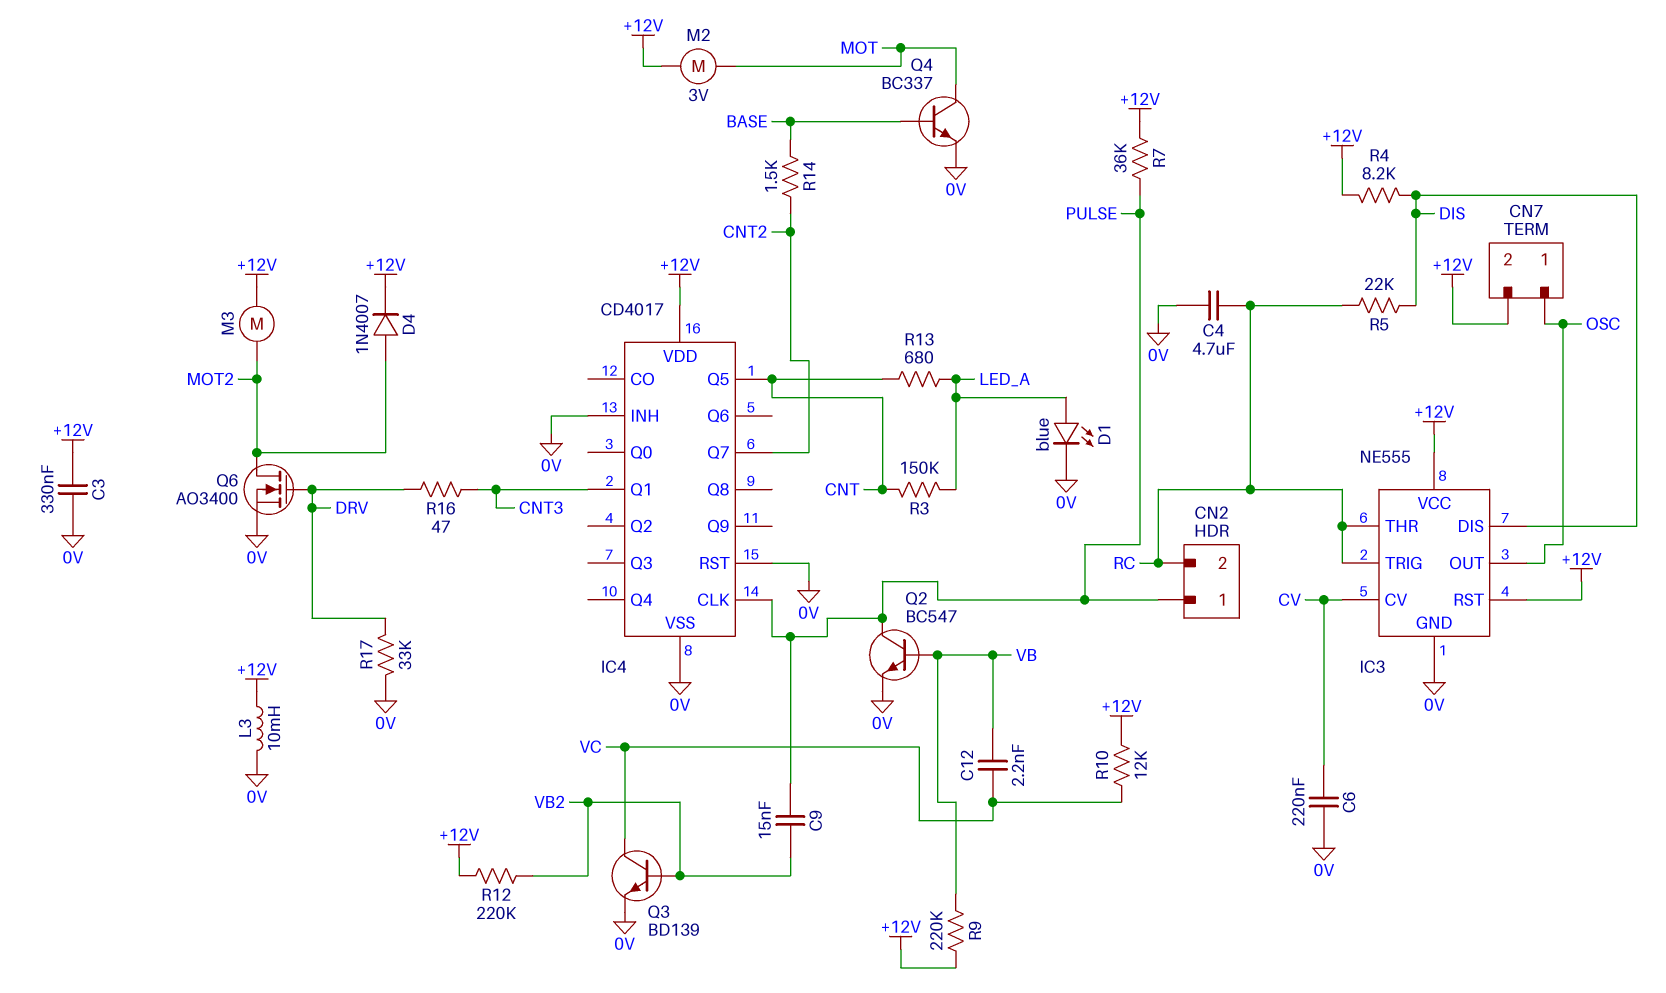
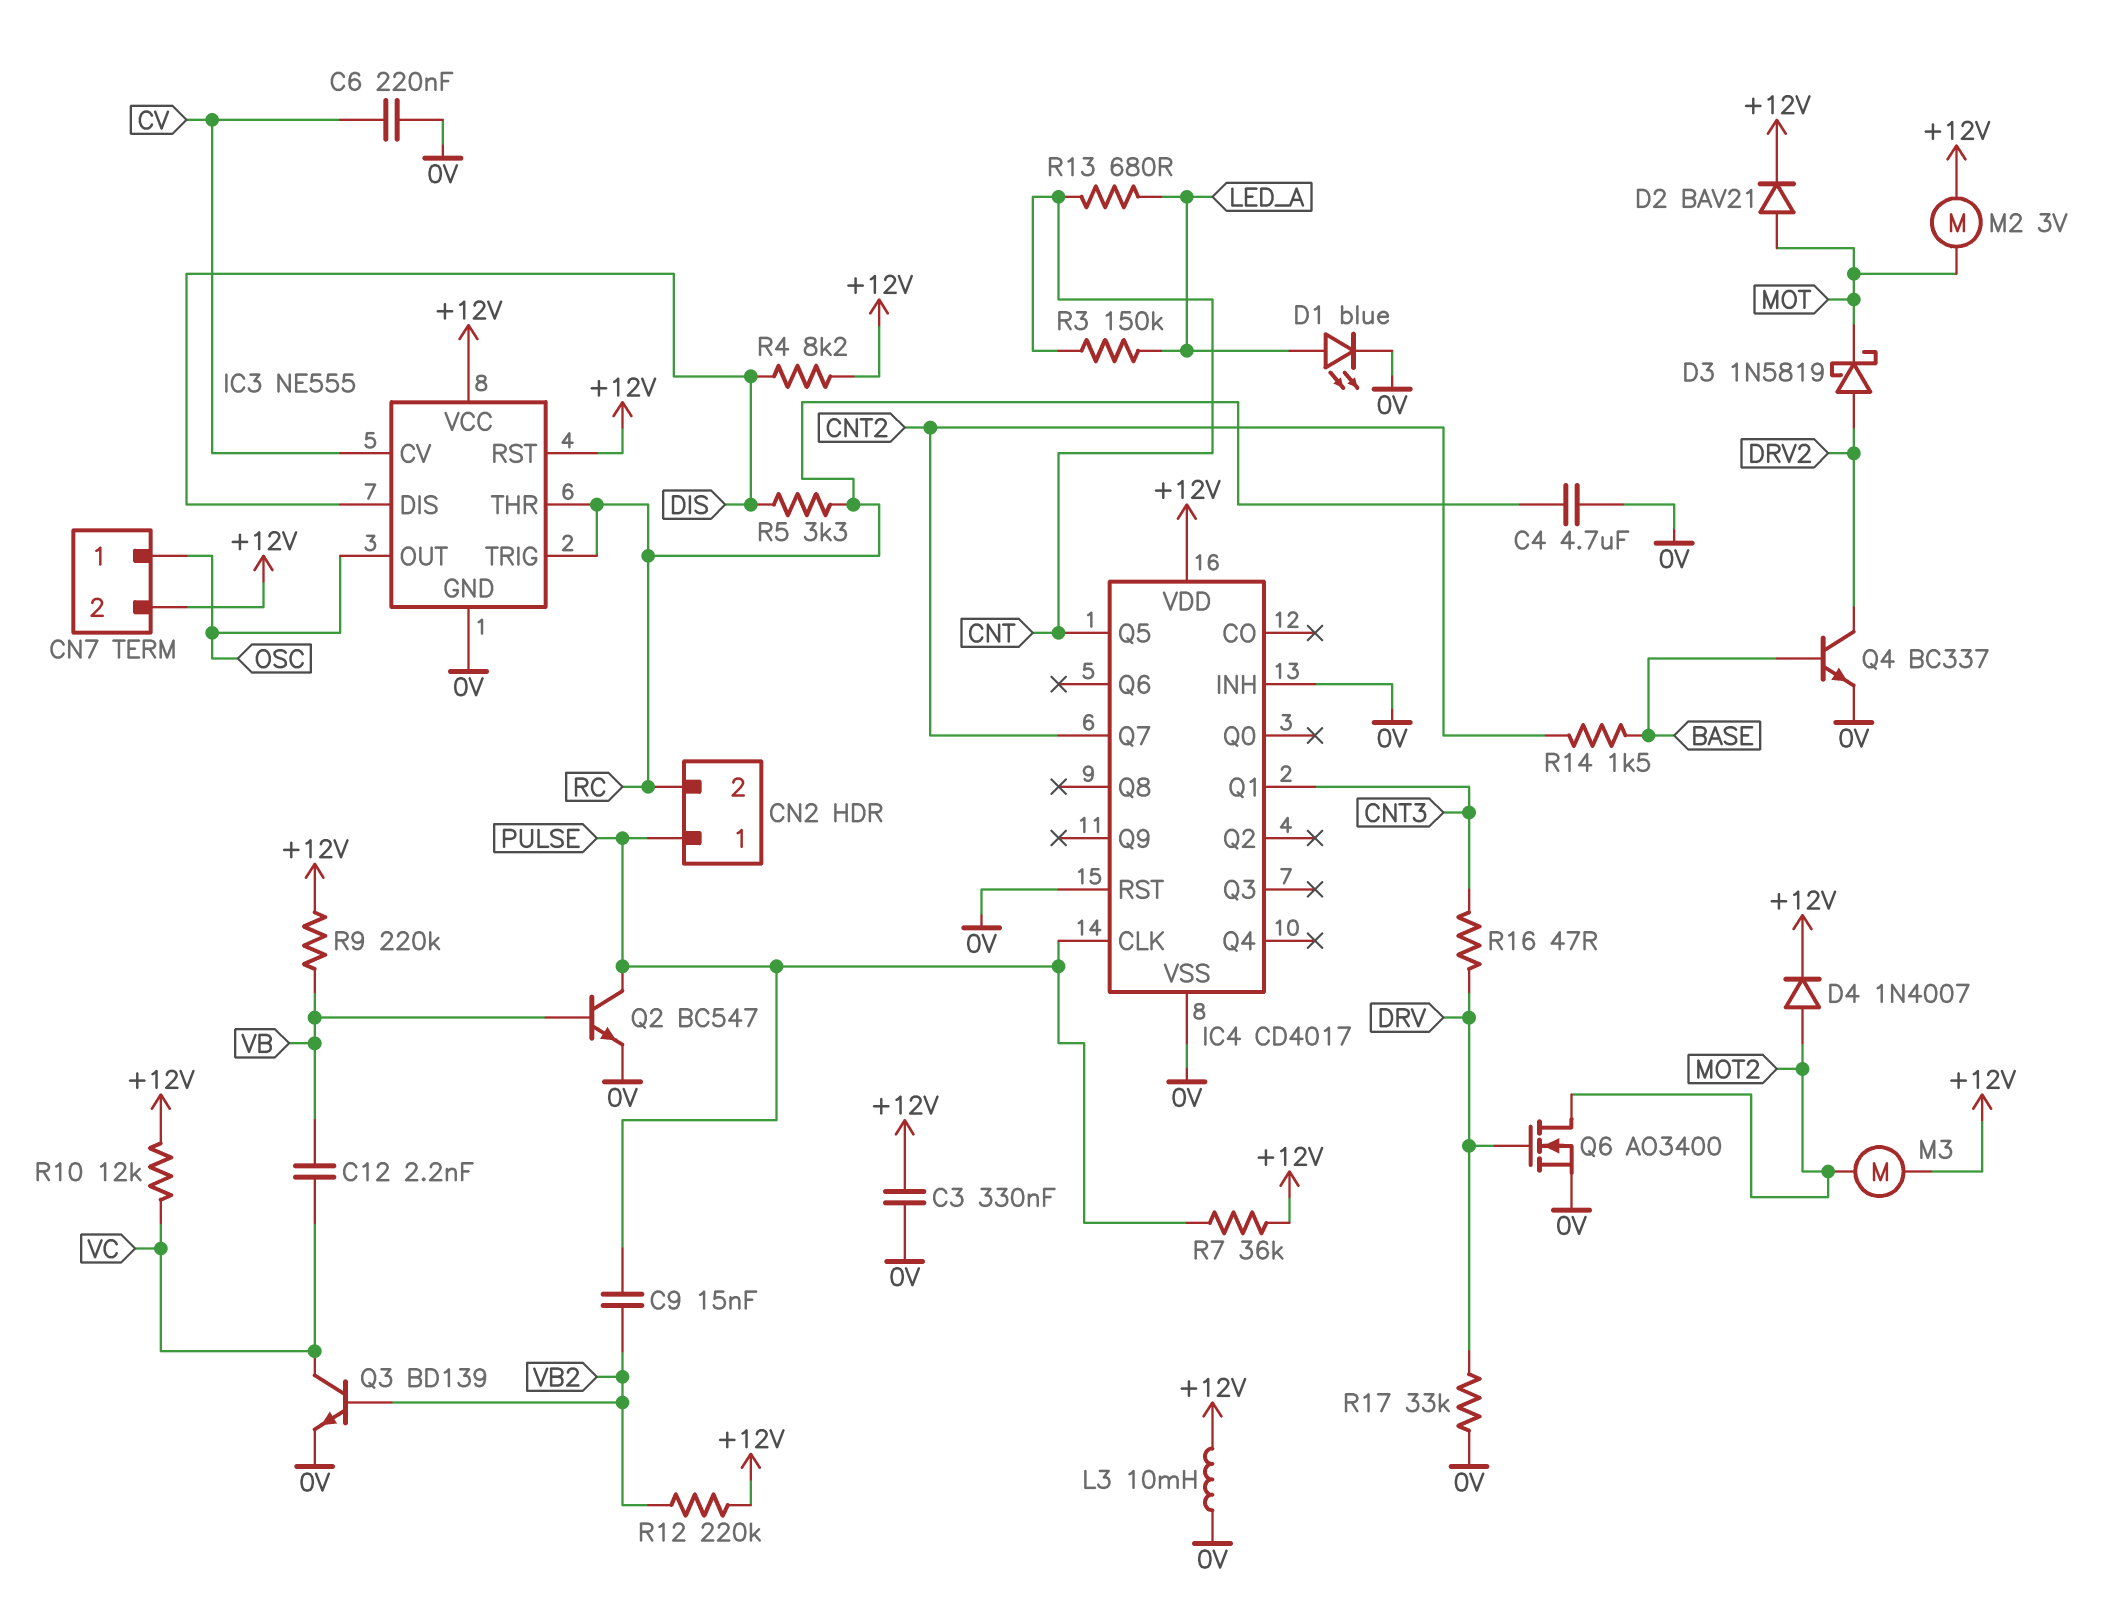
D2: none -> diode BAV21 (A MOT, K +12V)
D3: none -> schottky 1N5819 (A DRV2, K MOT)
Q4: NPN BC337 (B BASE, C MOT, E 0V) -> NPN BC337 (B BASE, C DRV2, E 0V)
R5: 22k (DIS, RC) -> 3.3k (DIS, RC)

